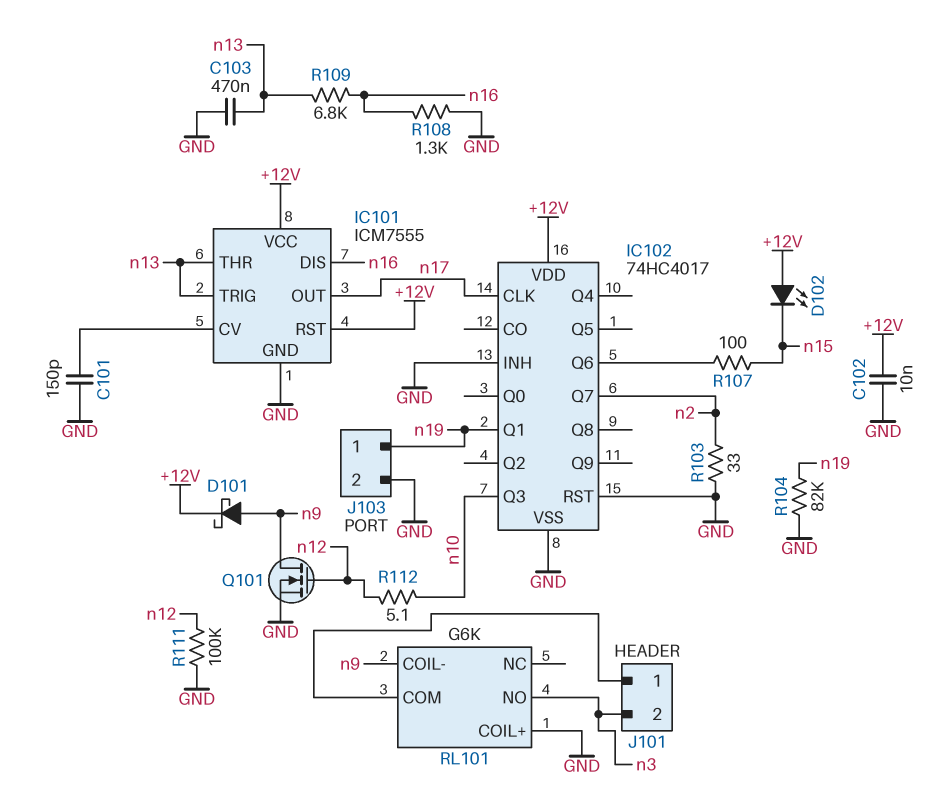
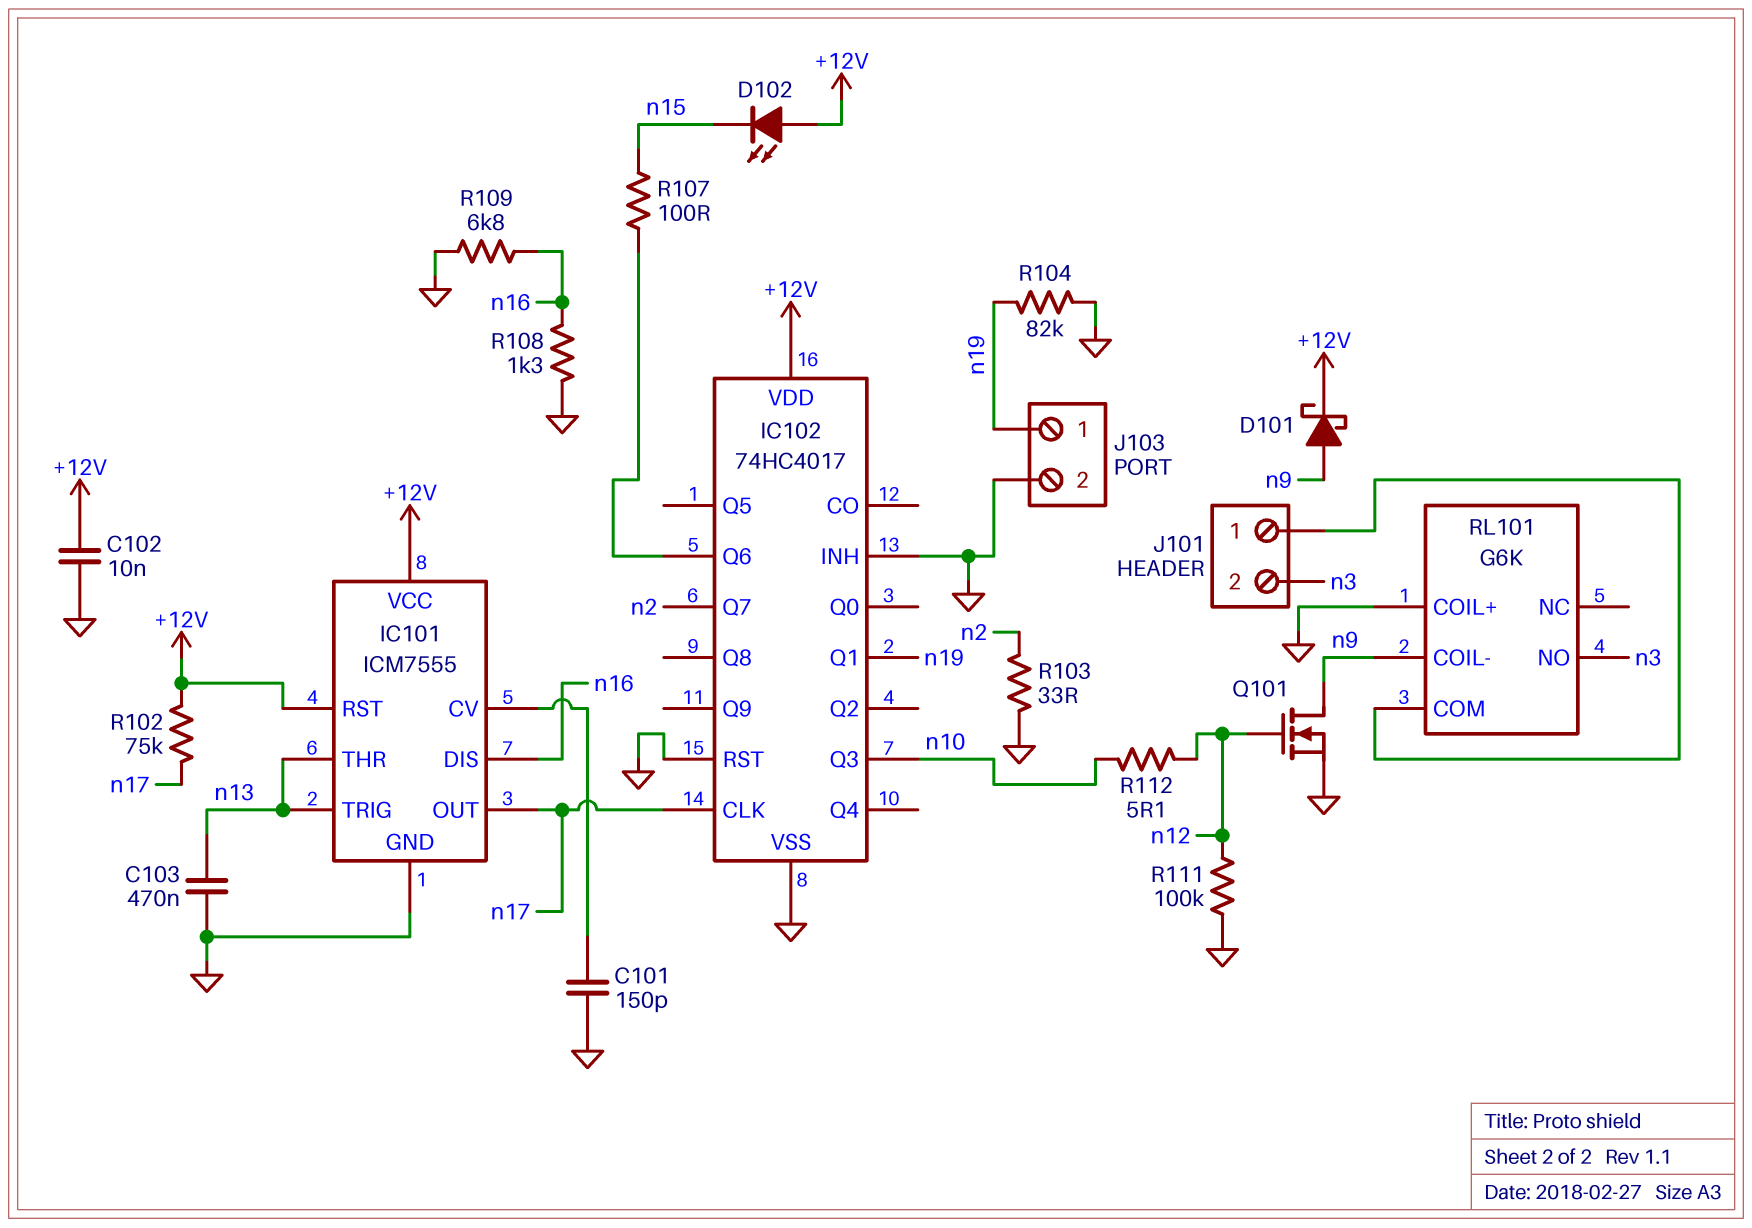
R102: none -> 75k (+12V, n17)
R109: 6.8k (n13, n16) -> 6.8k (GND, n16)

